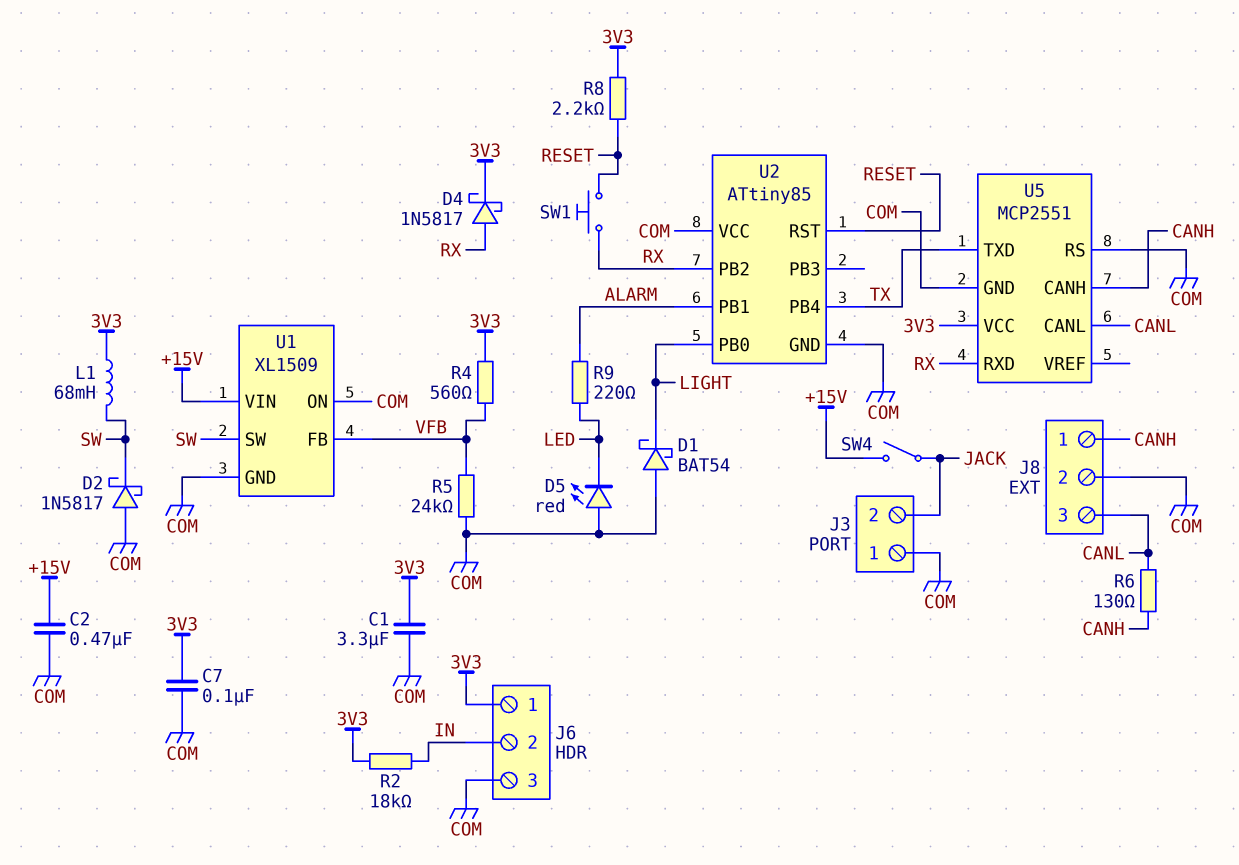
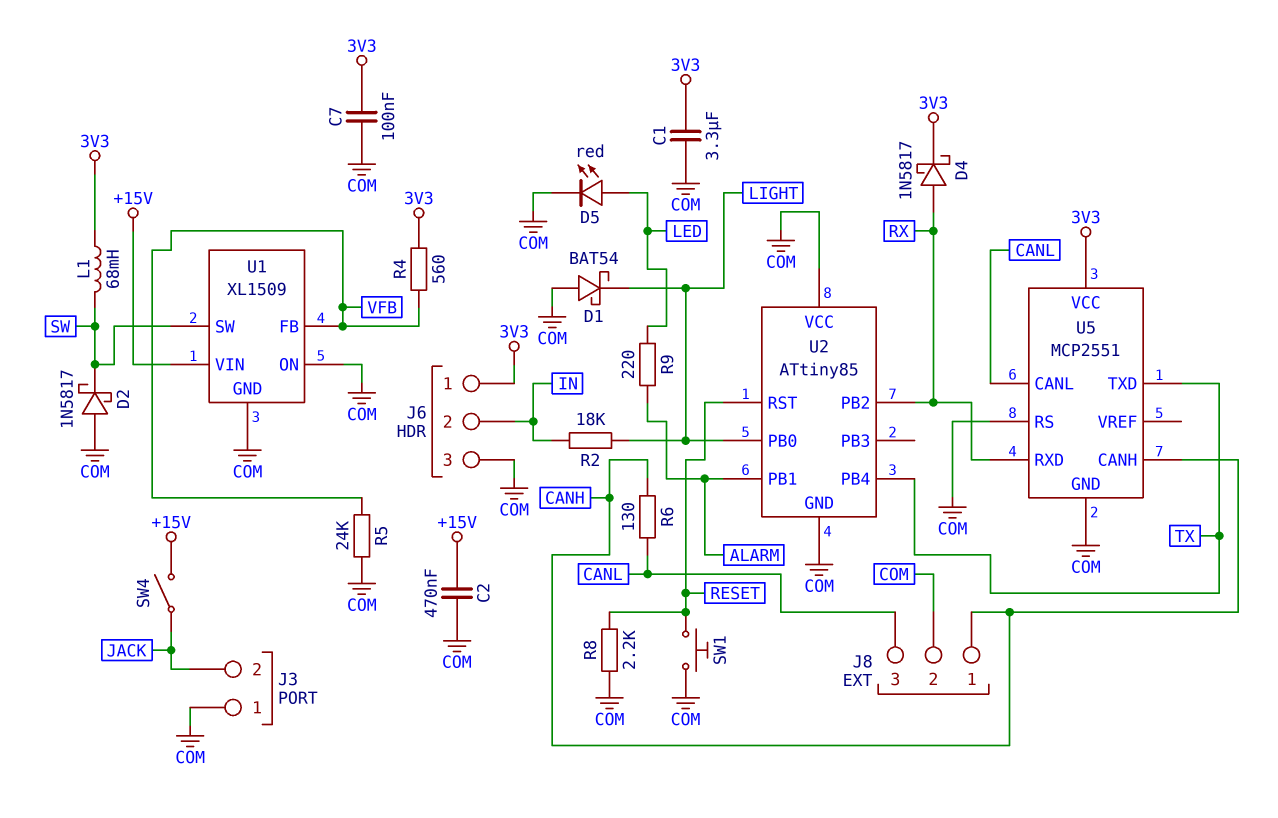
D5: LED red (A COM, K LED) -> LED red (A LED, K COM)
R2: 18k (3V3, IN) -> 18k (IN, LIGHT)
R8: 2.2k (3V3, RESET) -> 2.2k (COM, RESET)
SW1: button (RESET, RX) -> button (COM, RESET)

